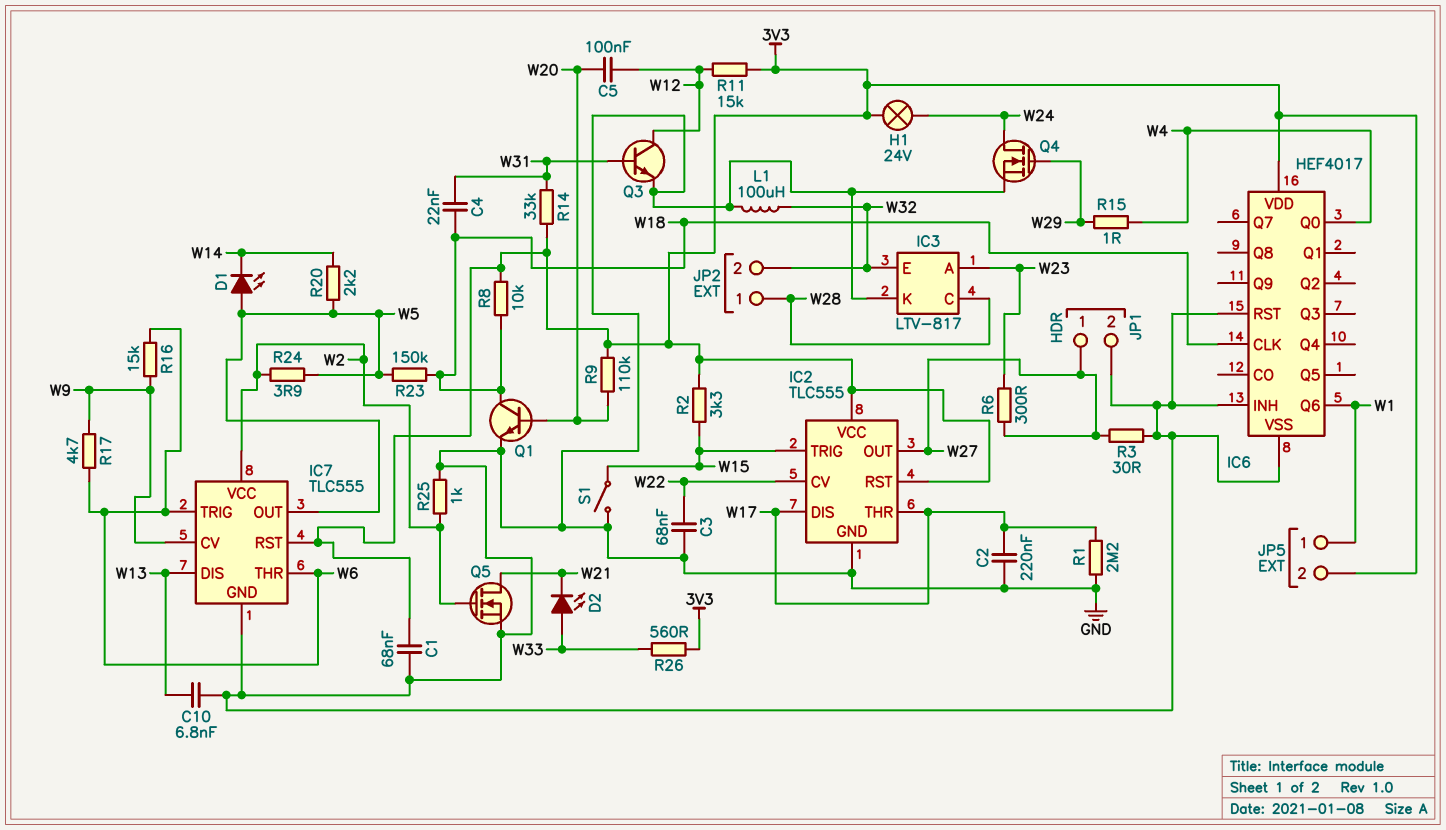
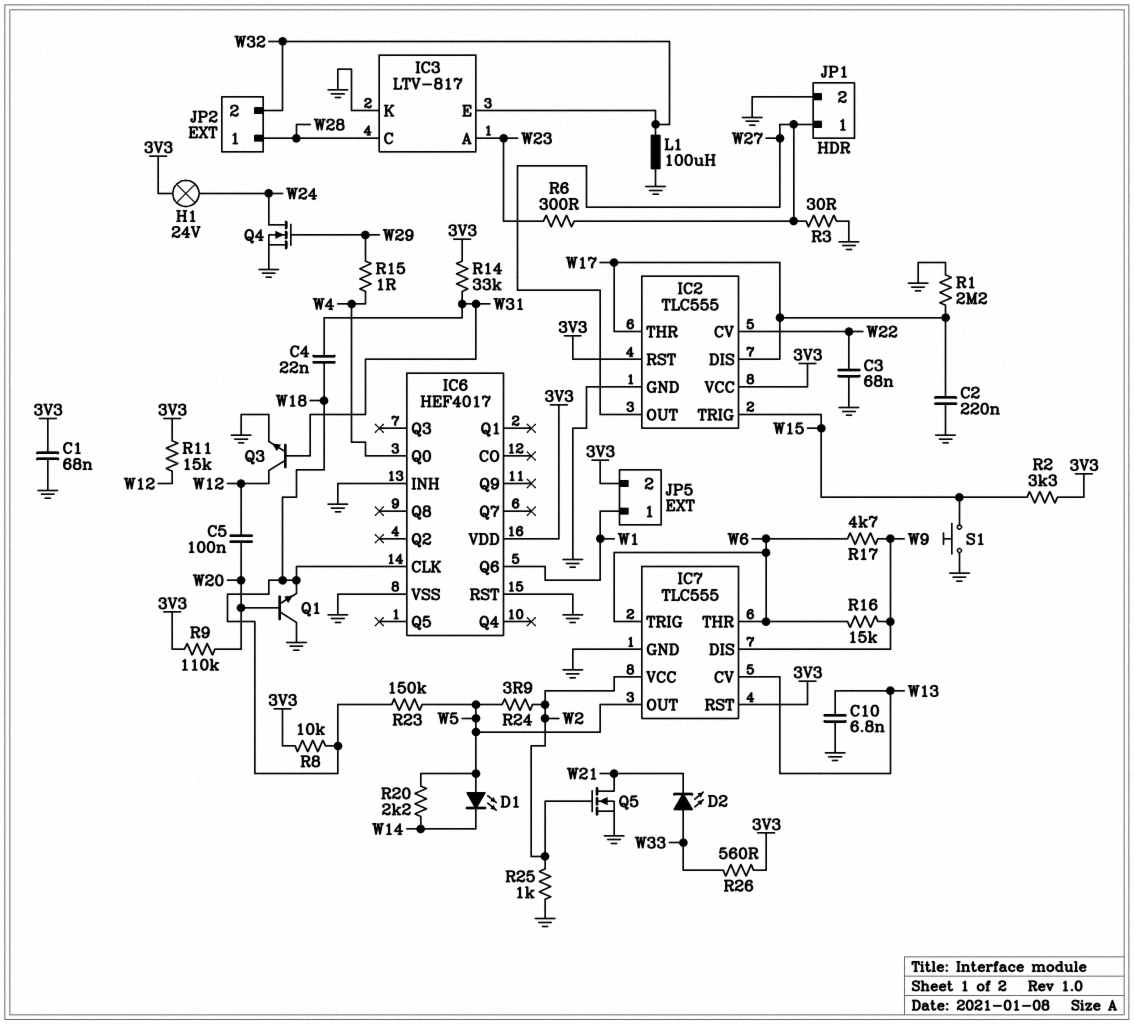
IC7 pin CV: W9 -> W13
IC7 pin DIS: W13 -> W9
Q1: NPN (B W20, C W18, E GND) -> NPN (B W20, C GND, E W18)
S1: switch (GND, W15) -> button (GND, W15)

